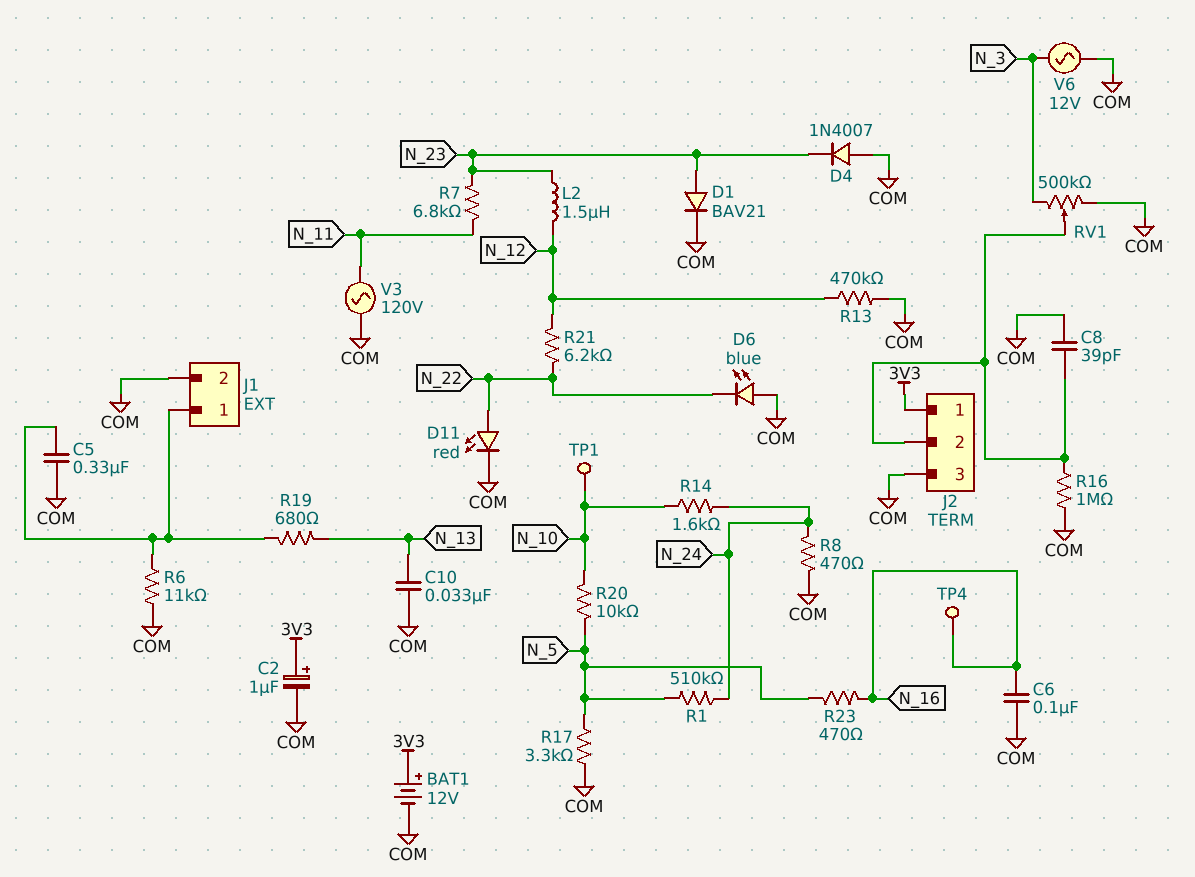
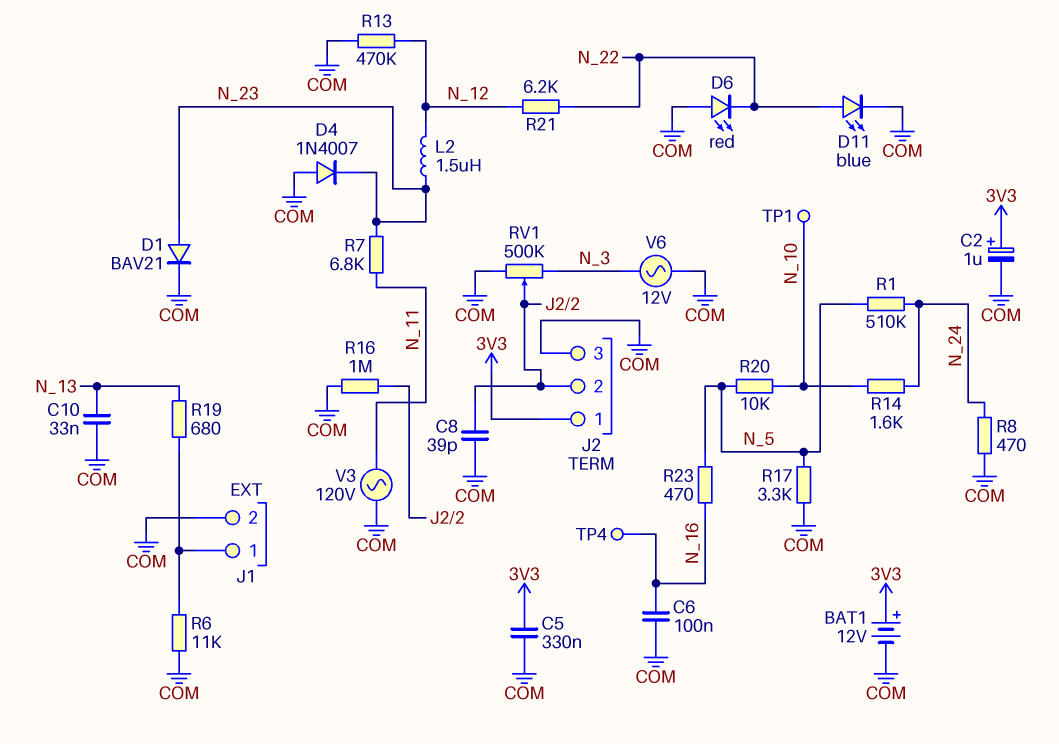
C5: 330nF (COM, J1/1) -> 330nF (3V3, COM)
D6: LED blue (A COM, K N_22) -> LED red (A COM, K N_22)
D11: LED red (A N_22, K COM) -> LED blue (A N_22, K COM)

